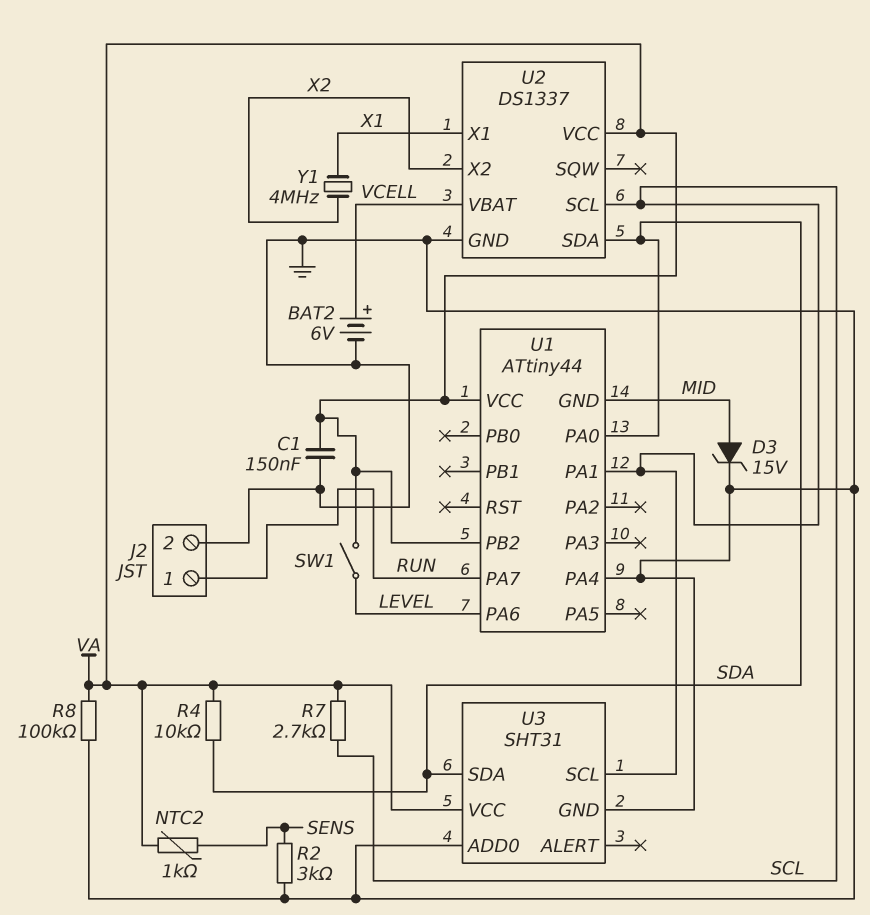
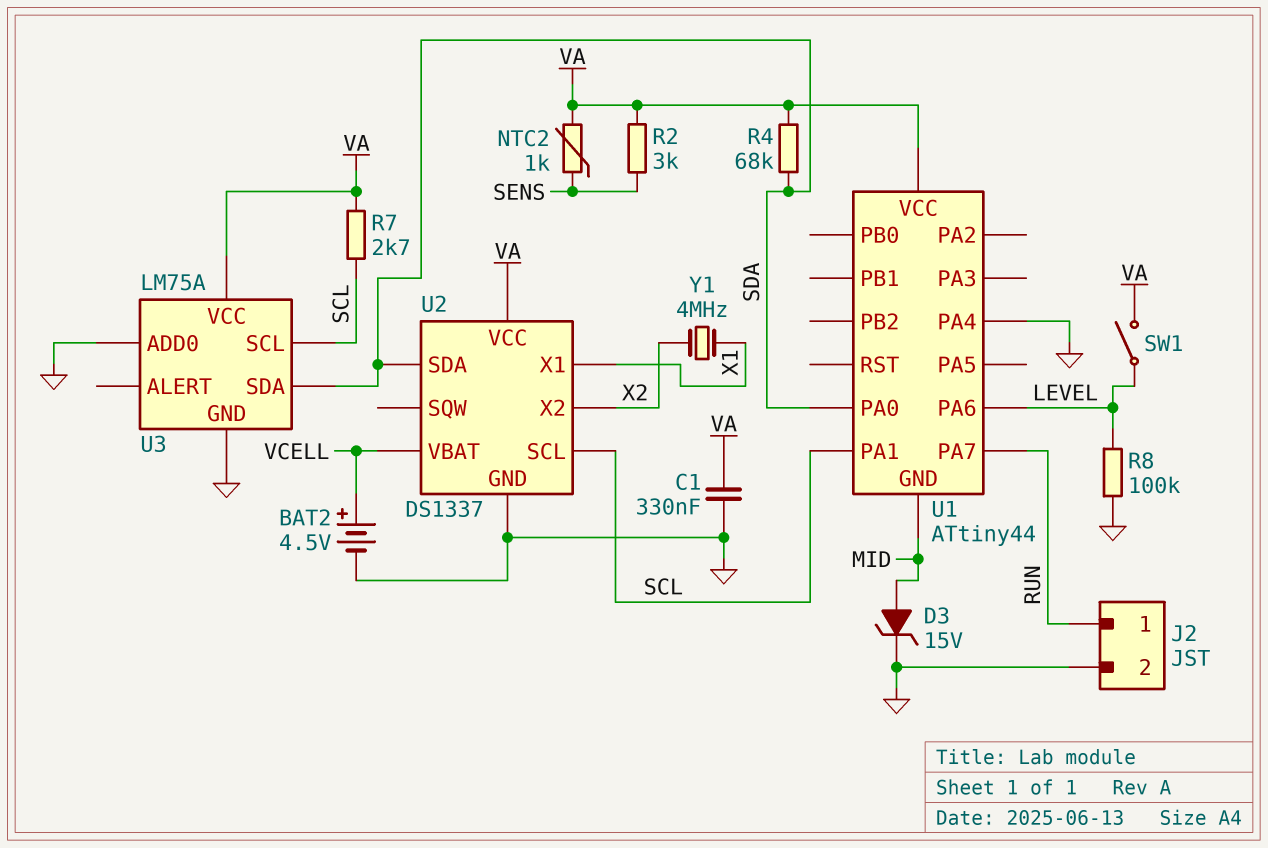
BAT2: 6V (plus VCELL, minus GND) -> 4.5V (plus VCELL, minus GND)
C1: 150nF (GND, VA) -> 330nF (GND, VA)
R2: 3k (GND, SENS) -> 3k (SENS, VA)
R4: 10k (SDA, VA) -> 68k (SDA, VA)
R8: 100k (GND, VA) -> 100k (GND, LEVEL)
U1 pin PB2: VA -> none
U3: SHT31 -> LM75A

